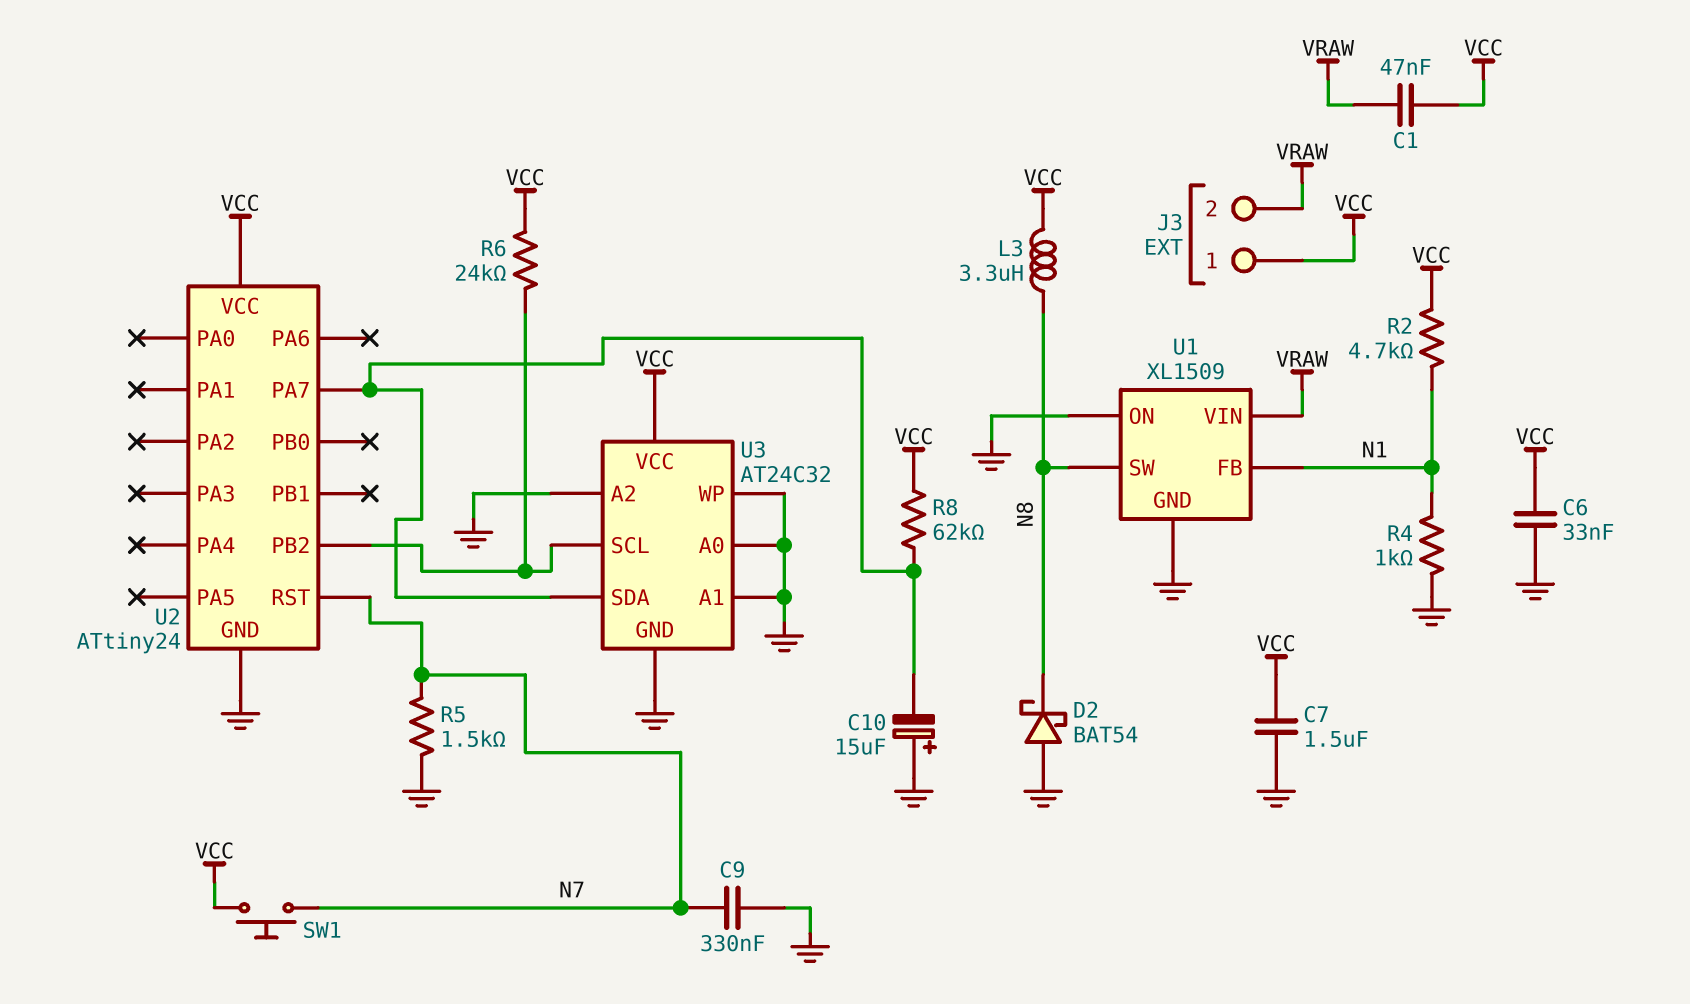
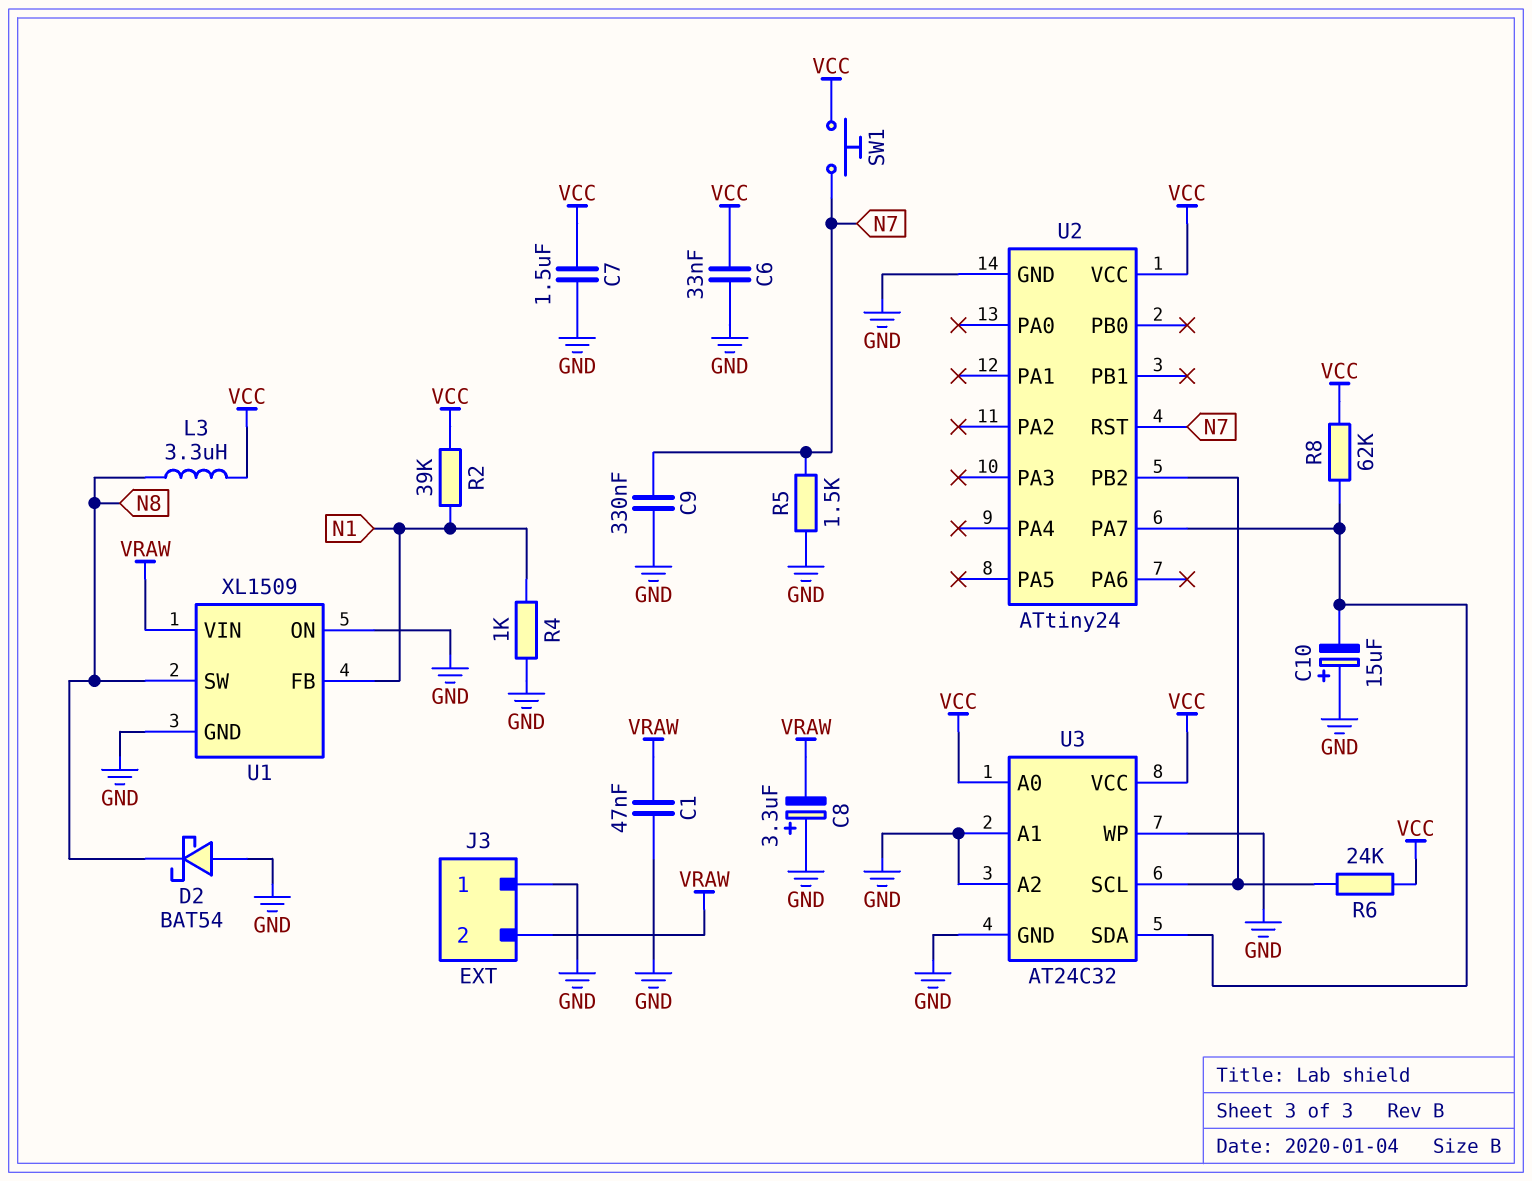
C1: 47nF (VCC, VRAW) -> 47nF (GND, VRAW)
C8: none -> 3.3uF (plus GND, minus VRAW)
J3 pin 1: VCC -> GND
R2: 4.7k (N1, VCC) -> 39k (N1, VCC)
U3 pin A0: GND -> VCC

